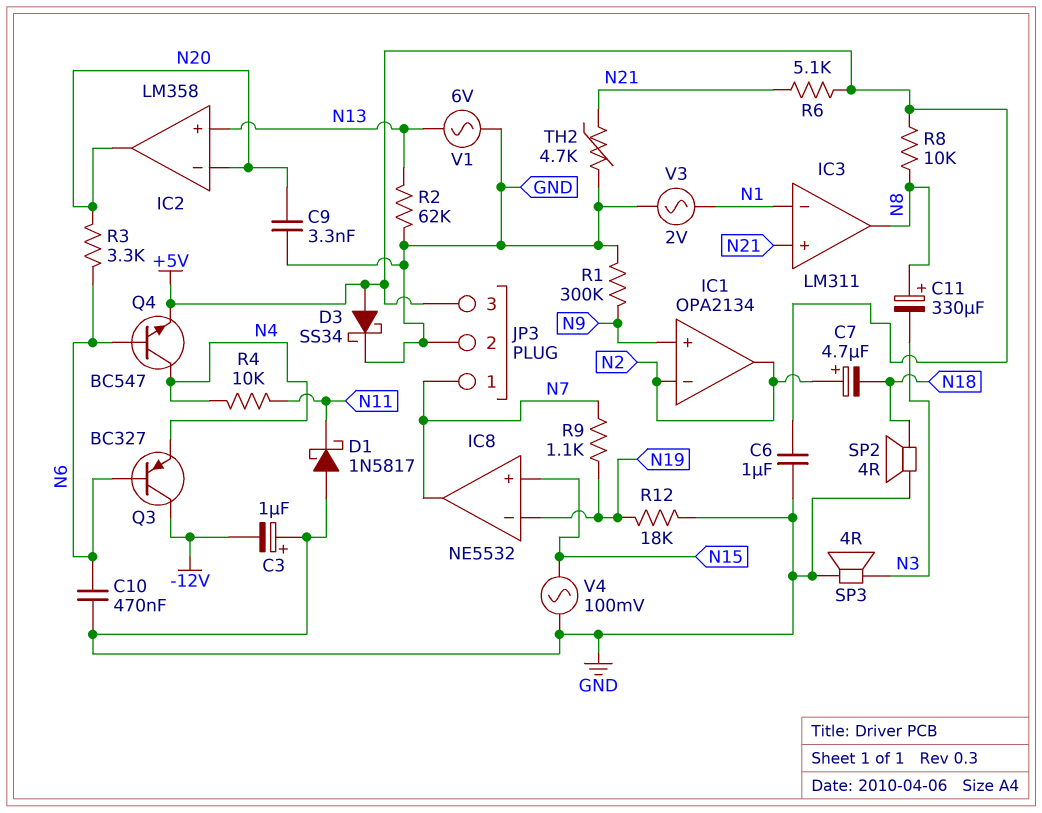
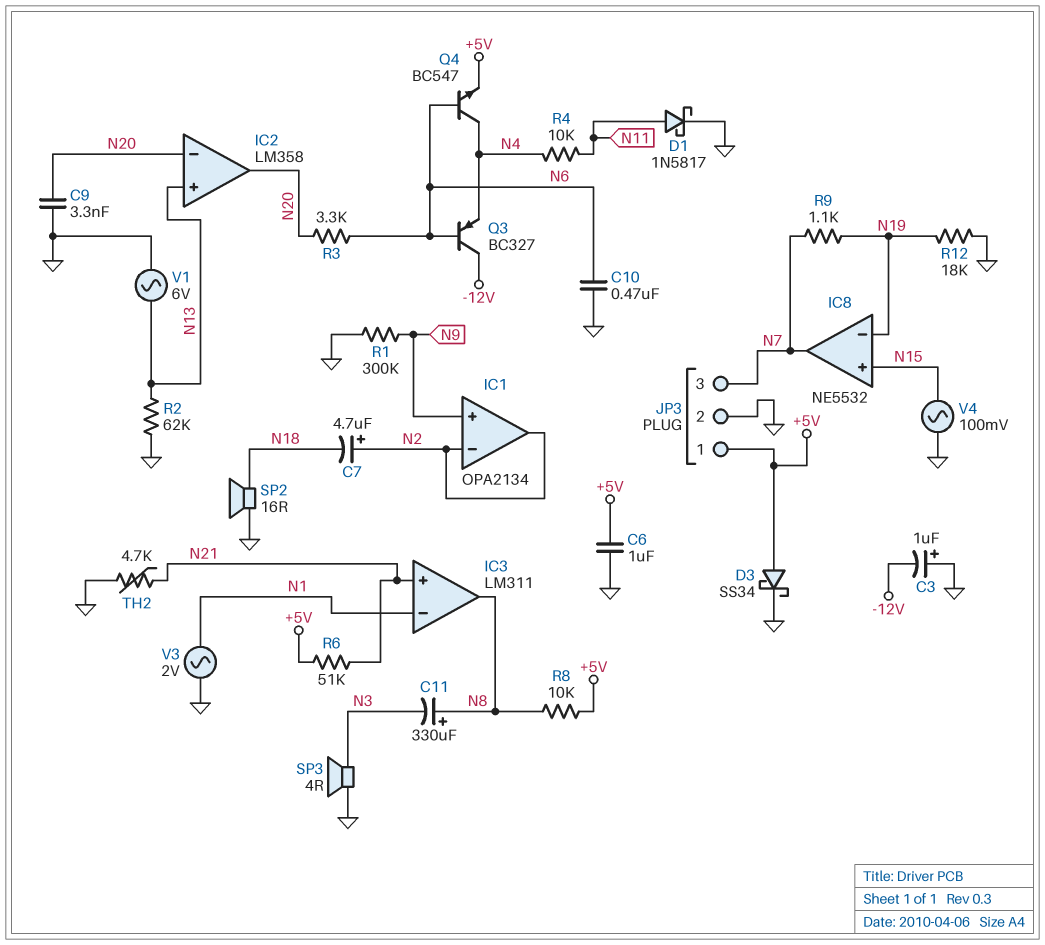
D1: schottky 1N5817 (A GND, K N11) -> schottky 1N5817 (A N11, K GND)
JP3 pin 1: N7 -> +5V
JP3 pin 3: +5V -> N7
R6: 5.1k (+5V, N21) -> 51k (+5V, N21)
SP2: speaker 4R (GND, N18) -> speaker 16R (GND, N18)

